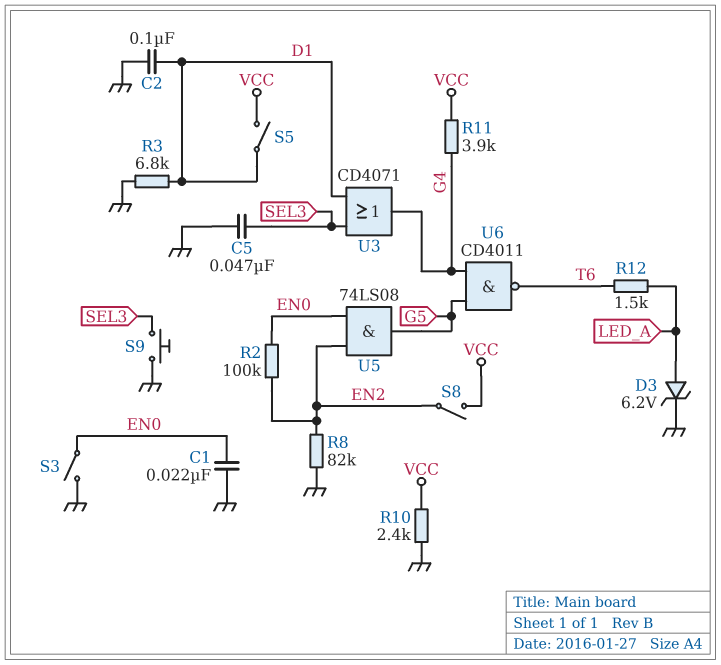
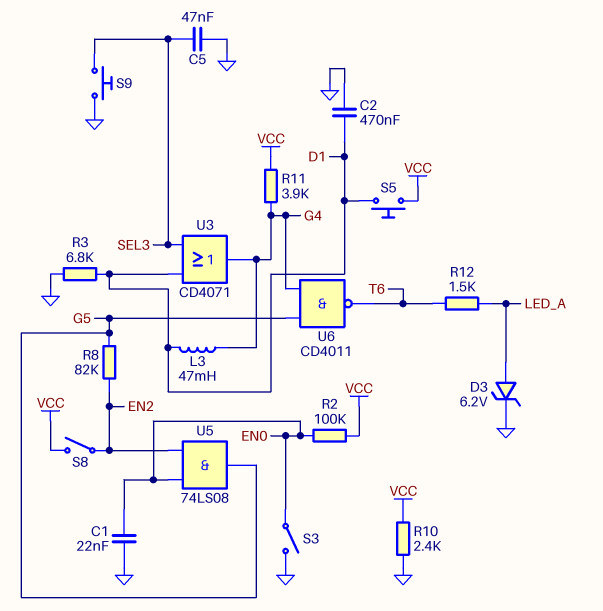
C2: 100nF (D1, GND) -> 470nF (D1, GND)
L3: none -> 47mH (D1, G4)
R2: 100k (EN0, EN2) -> 100k (EN0, VCC)
R8: 82k (EN2, GND) -> 82k (EN2, G5)
S5: switch (D1, VCC) -> button (D1, VCC)

